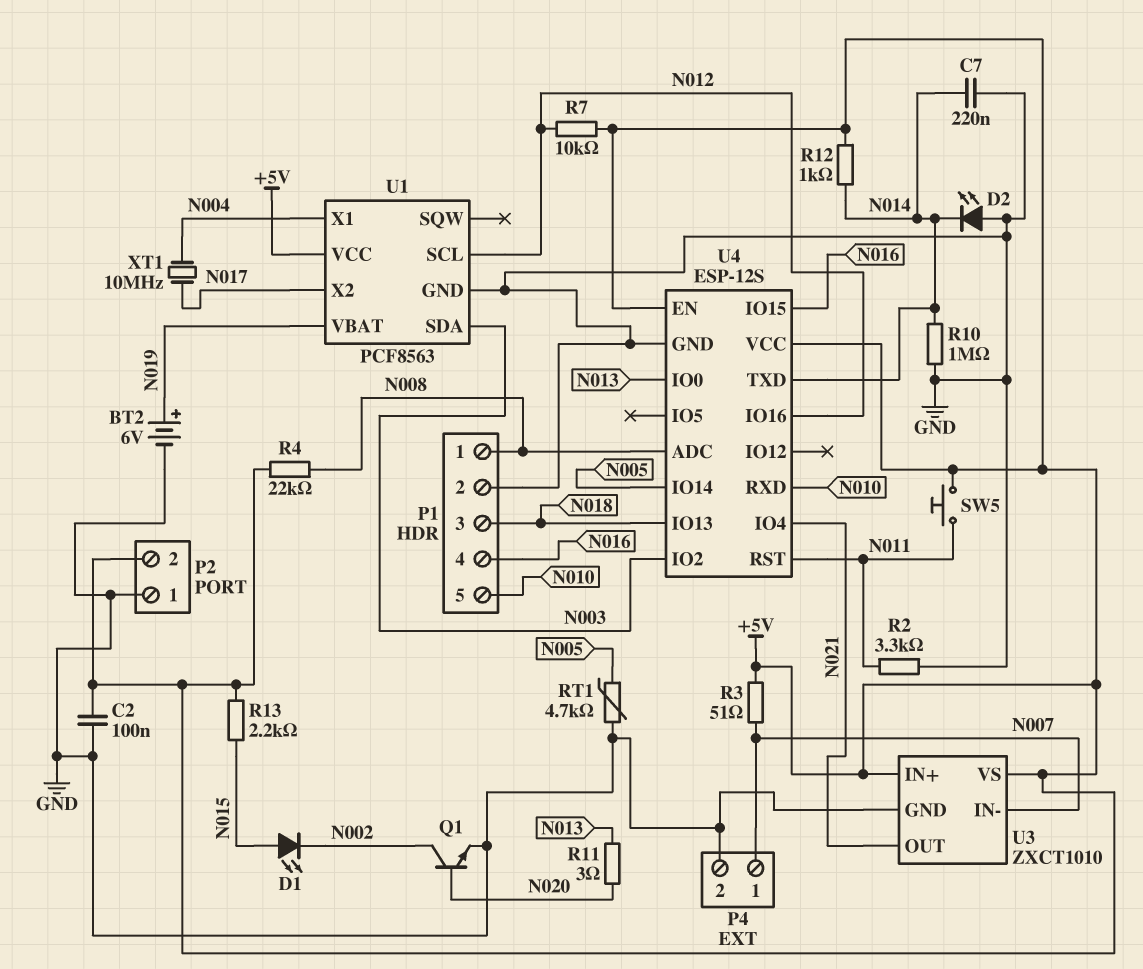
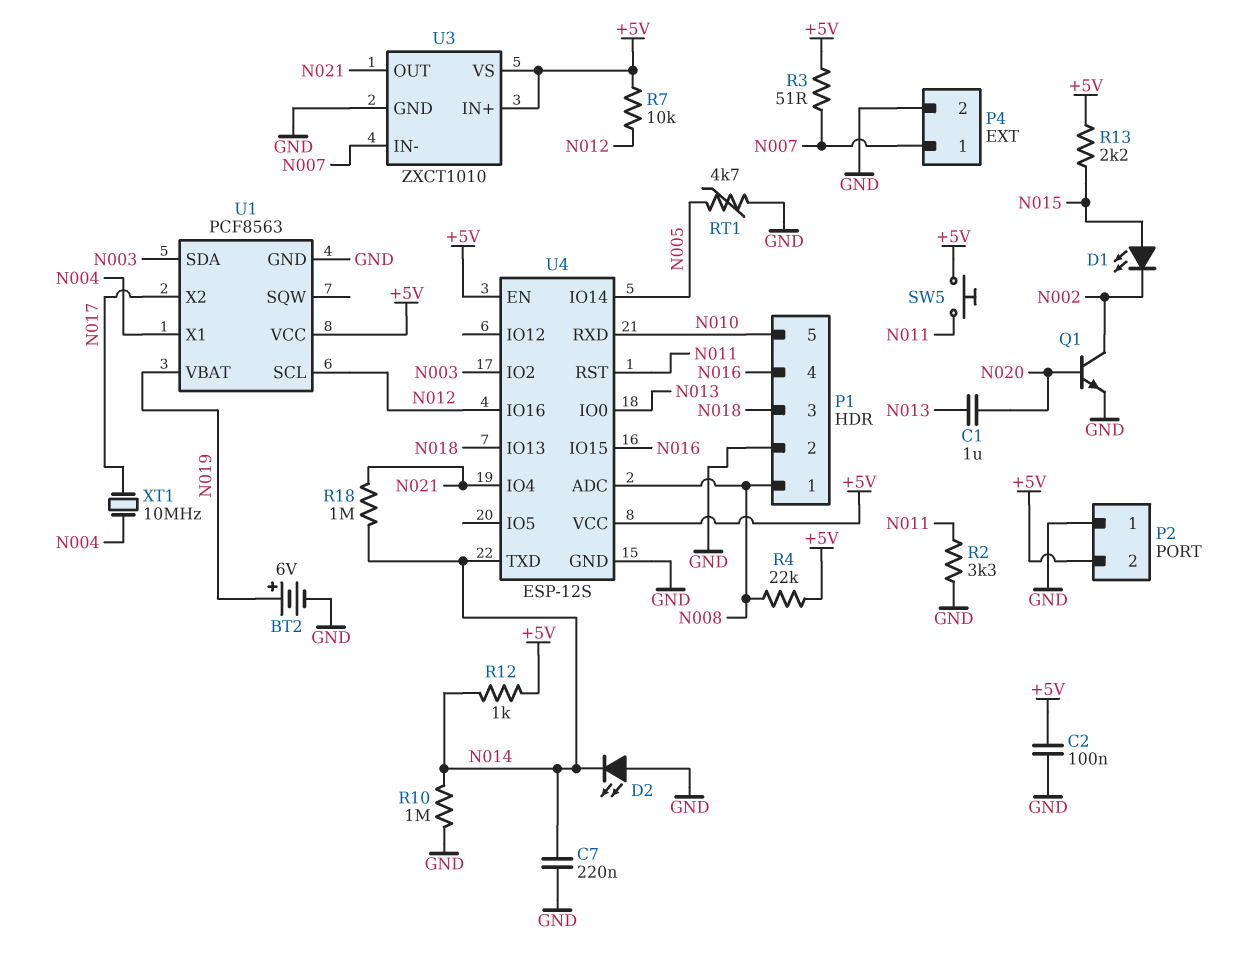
C1: none -> 1uF (N013, N020)
R11: 3 (N013, N020) -> none
R18: none -> 1M (N014, N021)

